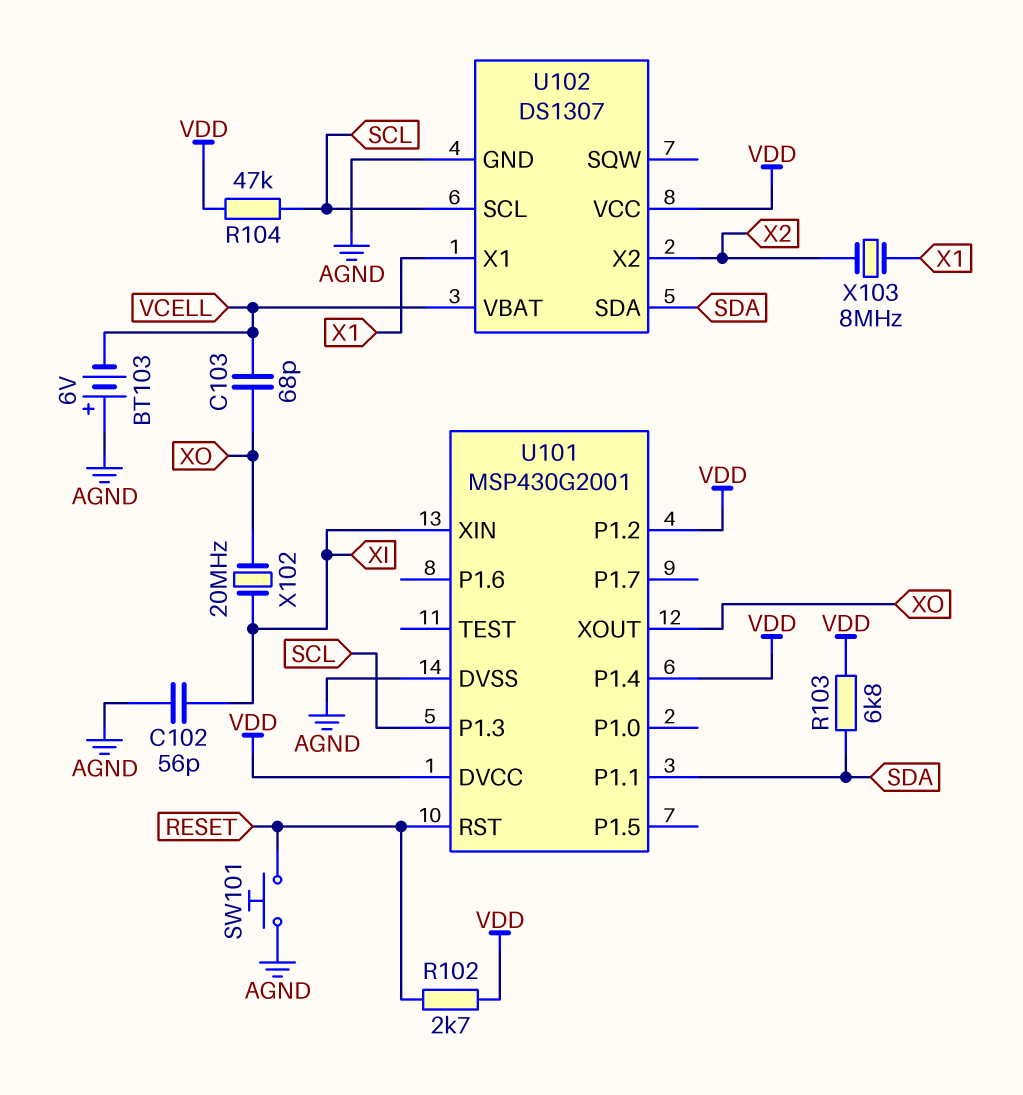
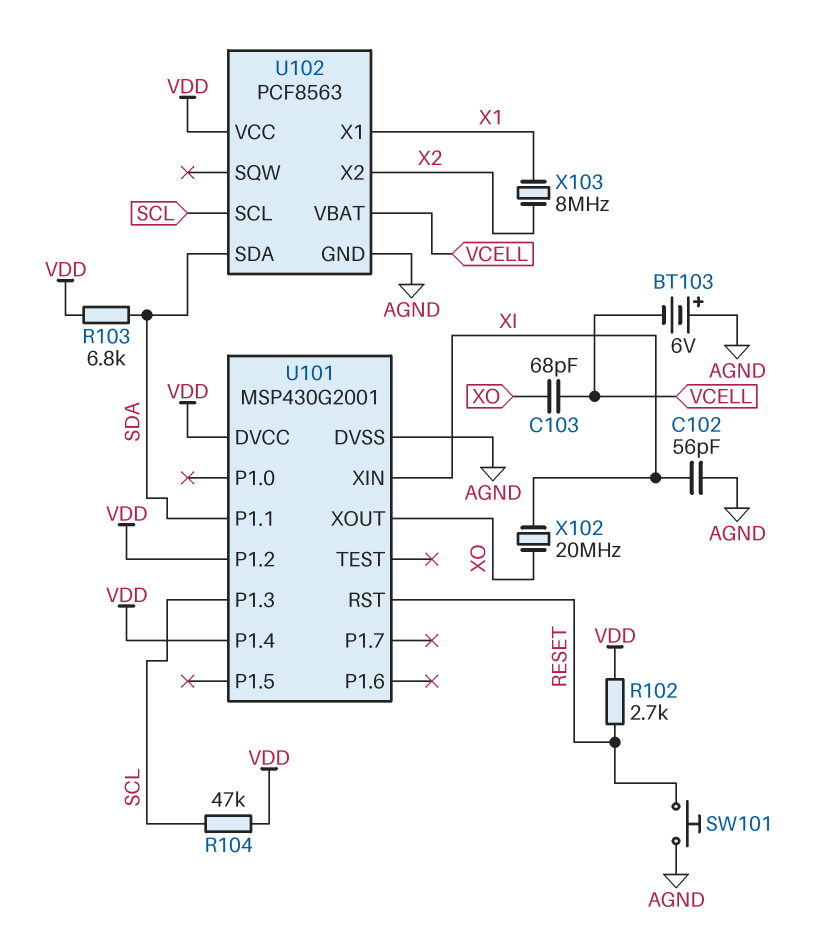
U102: DS1307 -> PCF8563

